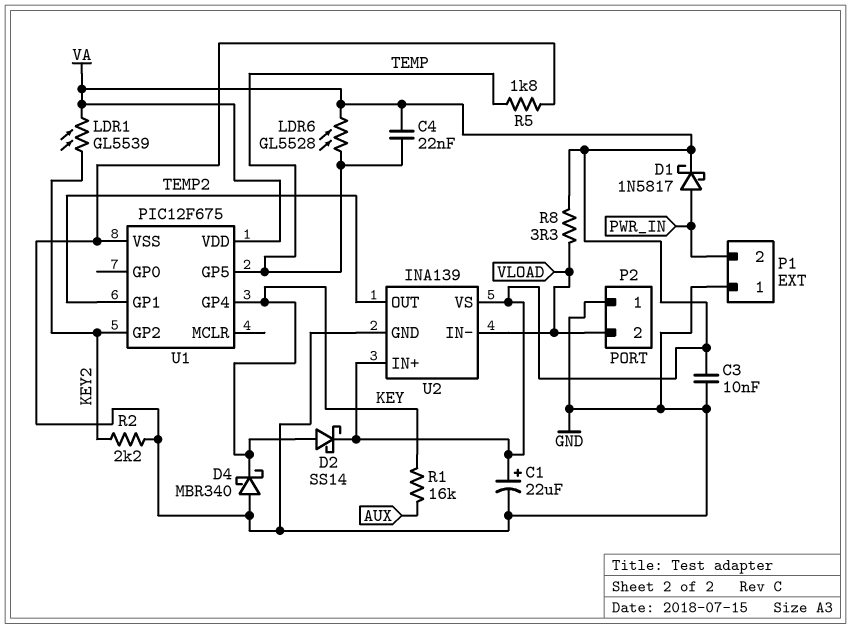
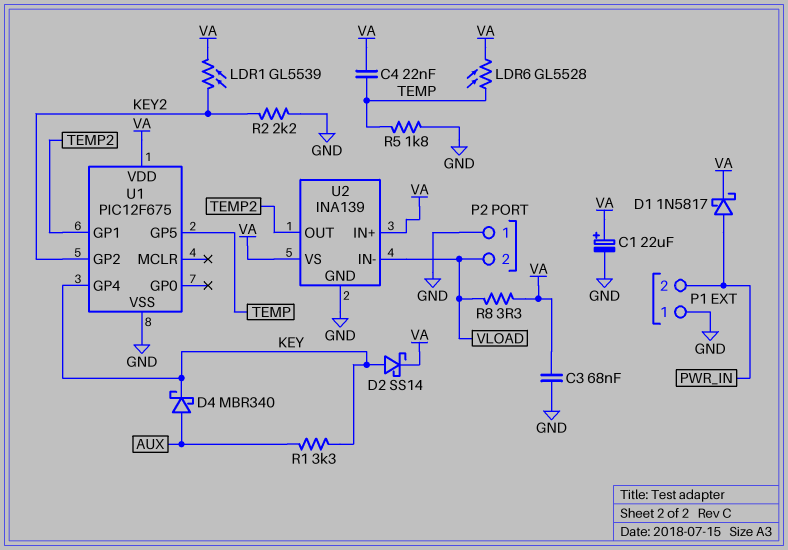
C3: 10nF (GND, VA) -> 68nF (GND, VA)
D4: schottky MBR340 (A GND, K KEY) -> schottky MBR340 (A AUX, K KEY)
R1: 16k (AUX, KEY) -> 3.3k (AUX, KEY)

